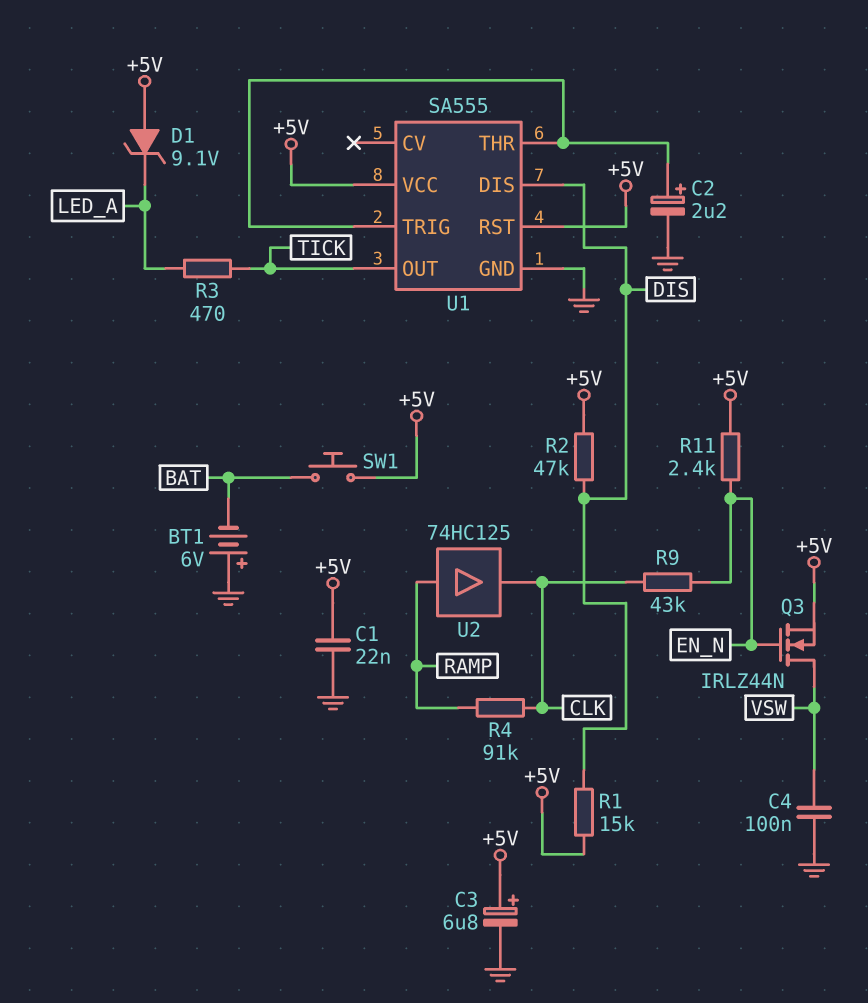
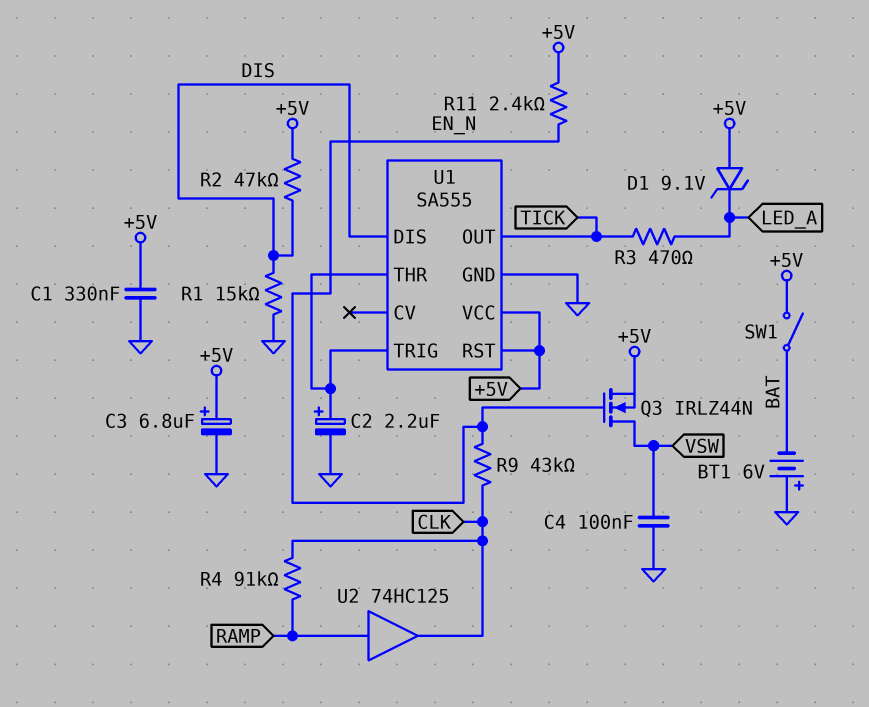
C1: 22nF (+5V, GND) -> 330nF (+5V, GND)
R1: 15k (+5V, DIS) -> 15k (DIS, GND)
SW1: button (+5V, BAT) -> switch (+5V, BAT)

